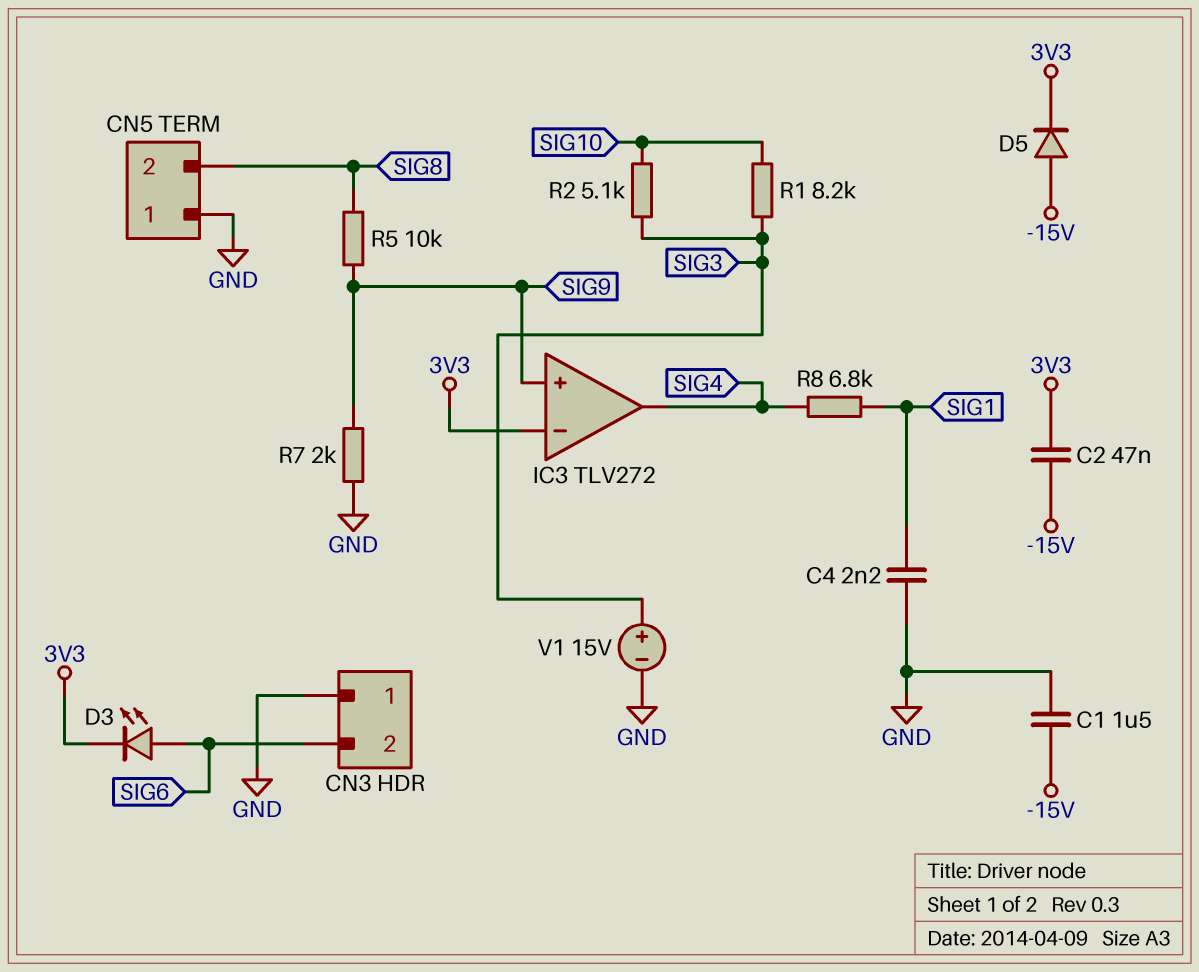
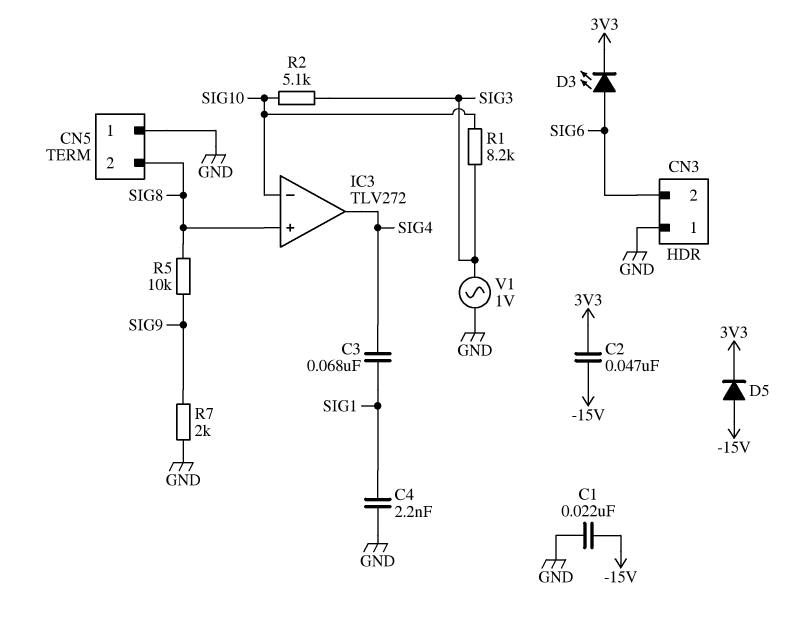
C1: 1.5uF (-15V, GND) -> 22nF (-15V, GND)
C3: none -> 68nF (SIG1, SIG4)
IC3 pin in+: SIG9 -> SIG8
IC3 pin in-: 3V3 -> SIG10
R8: 6.8k (SIG1, SIG4) -> none
V1: 15V (plus SIG3, minus GND) -> AC 1V (GND, SIG3)

